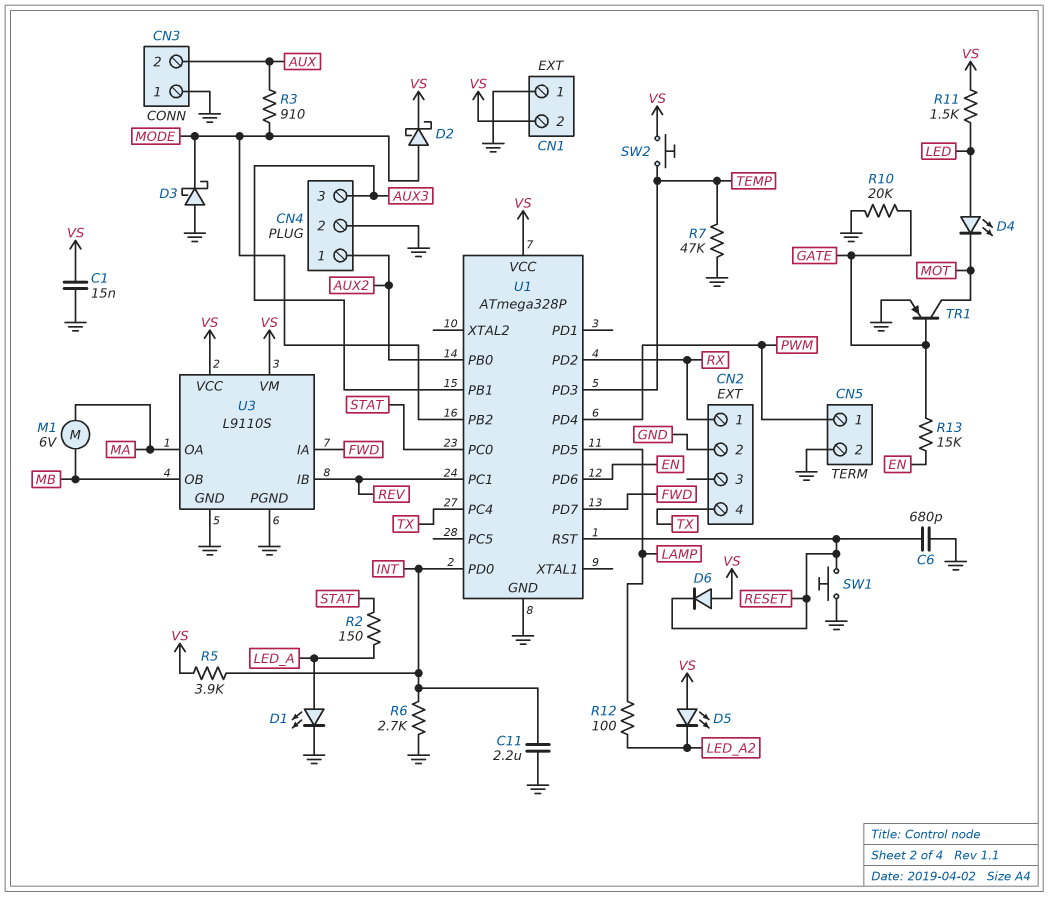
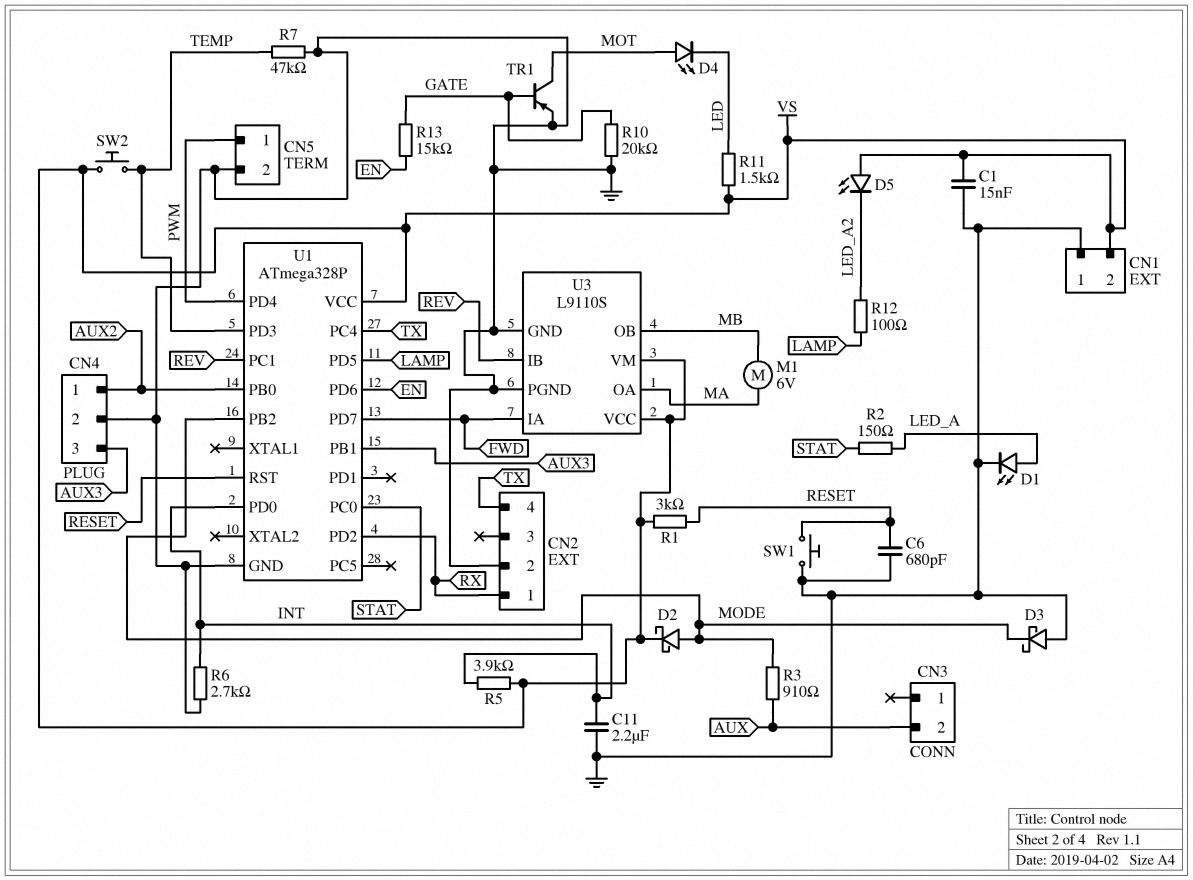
CN3 pin 1: GND -> none
D4: LED (A LED, K MOT) -> LED (A MOT, K LED)
D6: diode (A VS, K RESET) -> none
R1: none -> 3k (RESET, VS)

